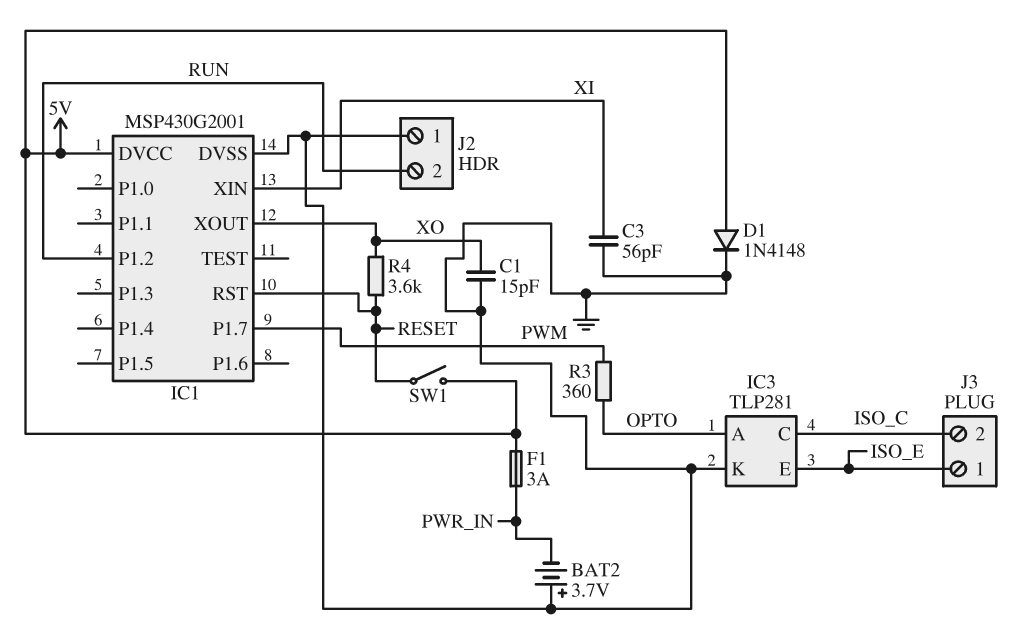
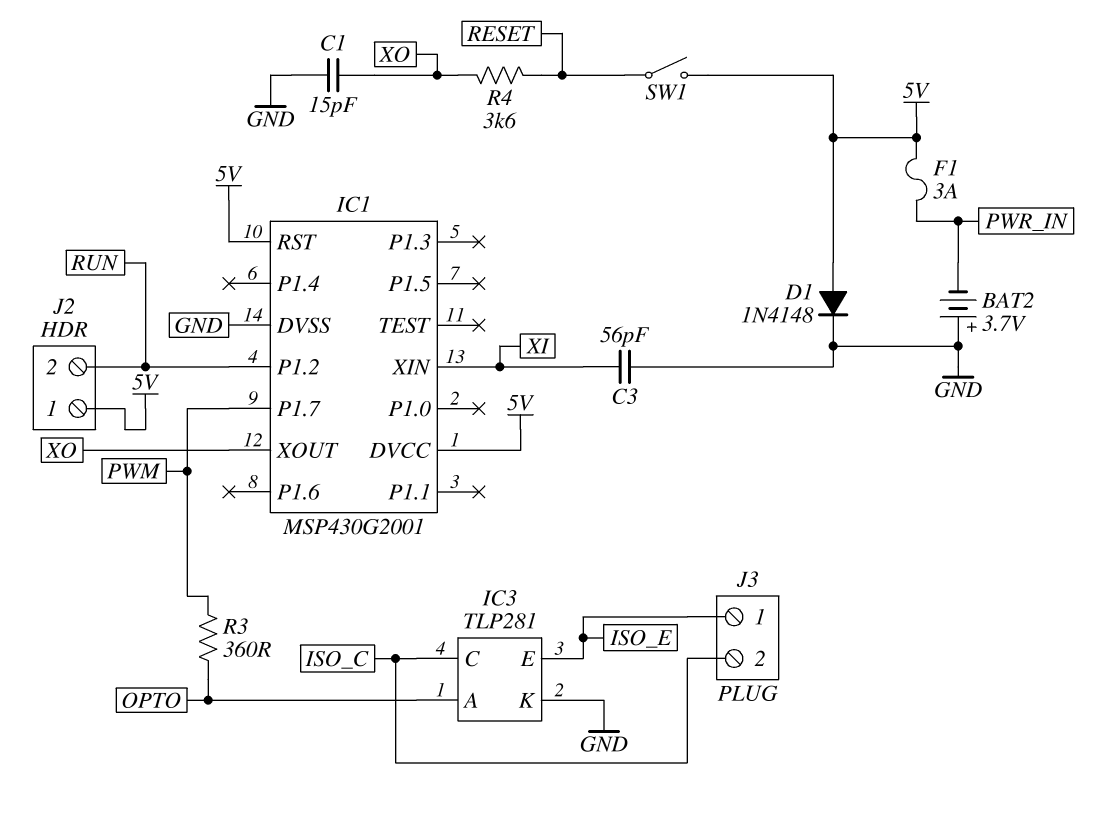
IC1 pin RST: RESET -> 5V
J2 pin 1: GND -> 5V

